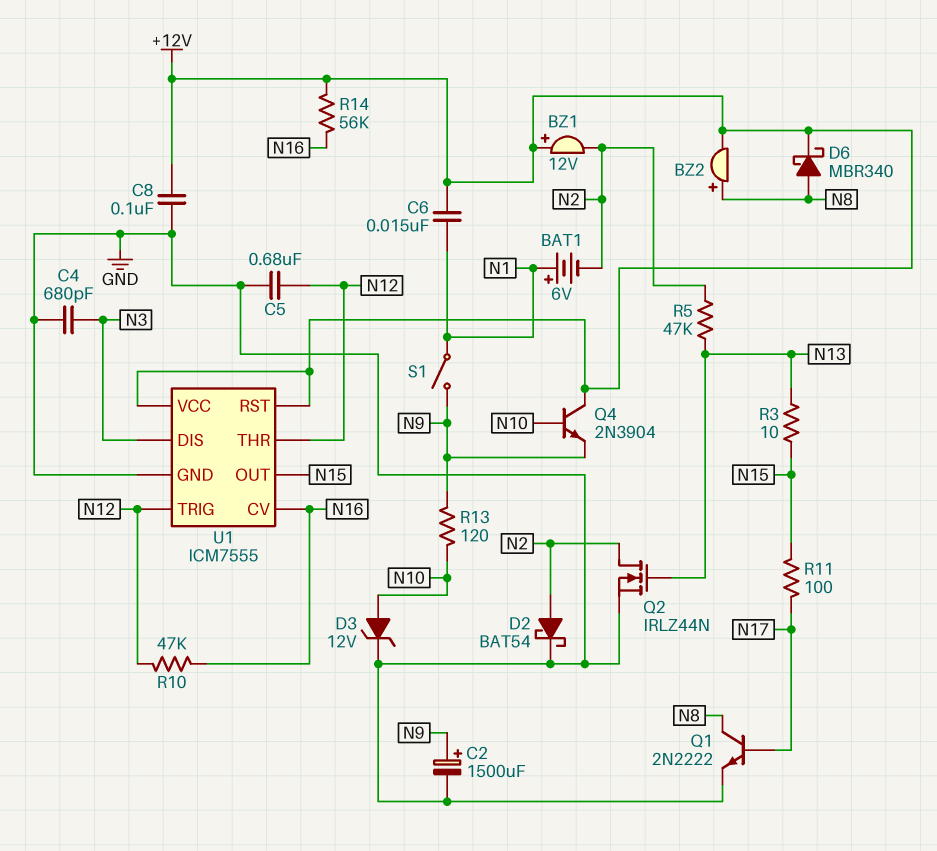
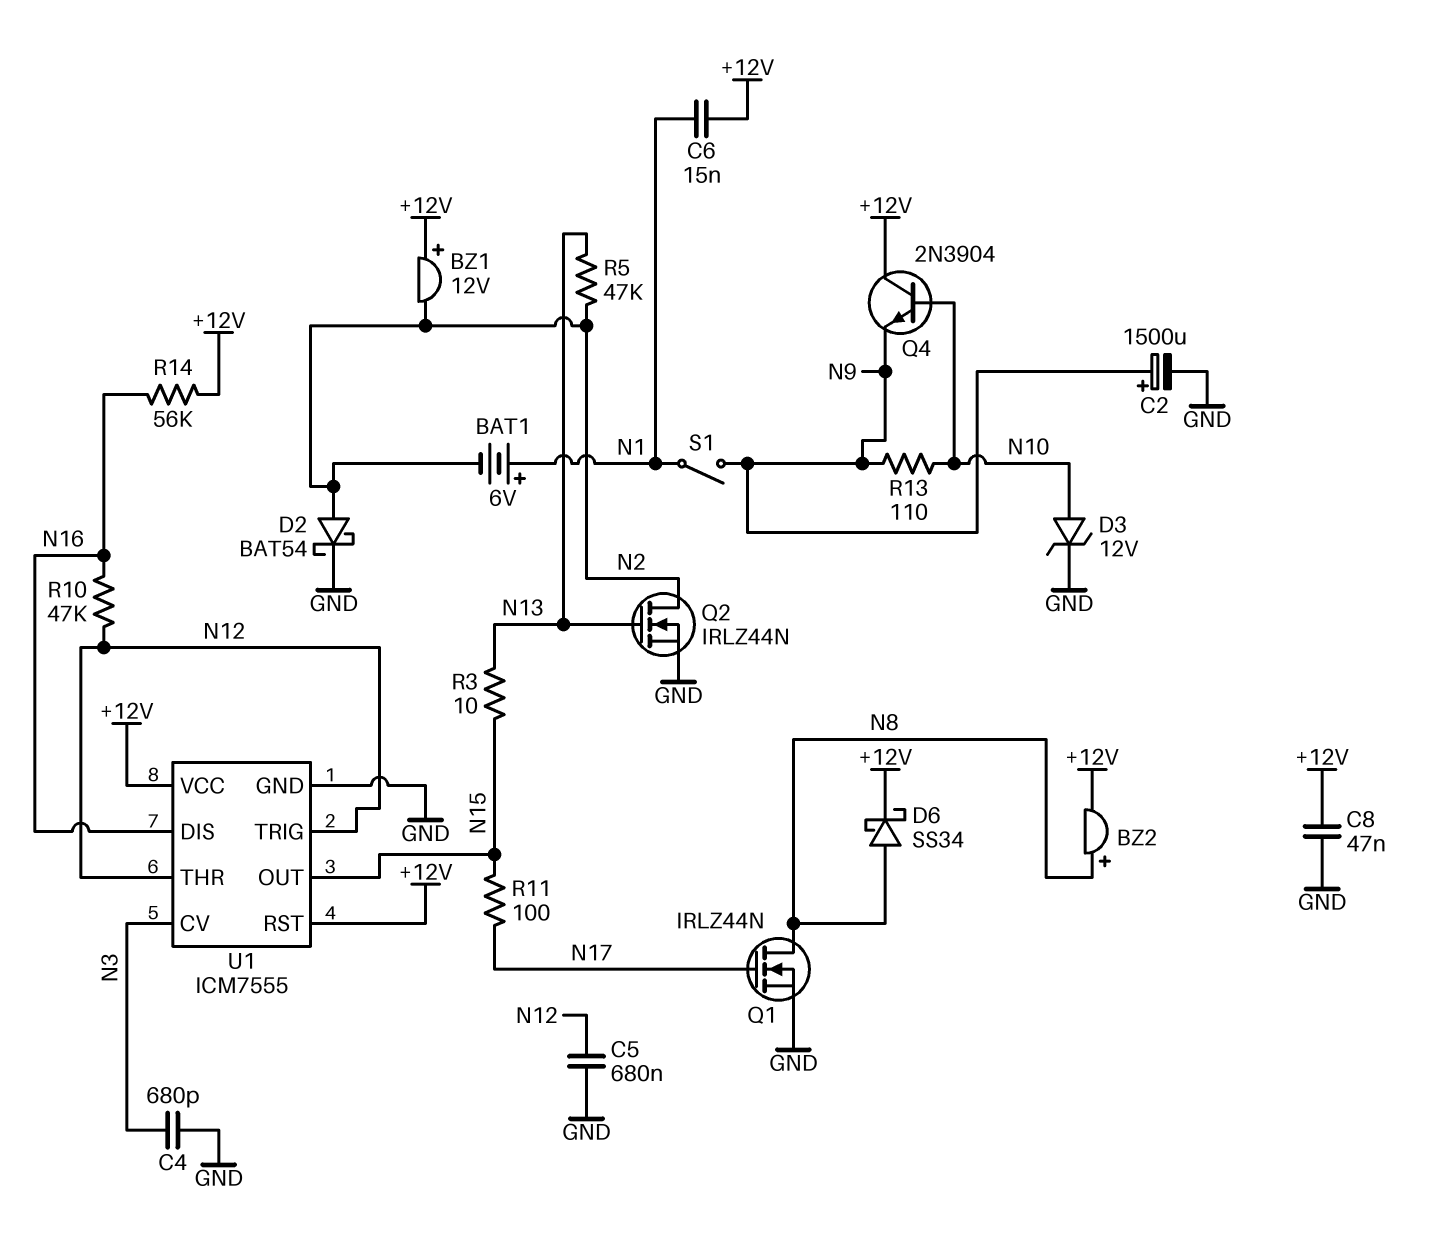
C8: 100nF (+12V, GND) -> 47nF (+12V, GND)
D6: schottky MBR340 (A N8, K +12V) -> schottky SS34 (A N8, K +12V)
Q1: NPN 2N2222 (B N17, C N8, E GND) -> NMOS IRLZ44N (G N17, D N8, S GND)
R13: 120 (N9, N10) -> 110 (N9, N10)
U1 pin CV: N16 -> N3
U1 pin DIS: N3 -> N16

